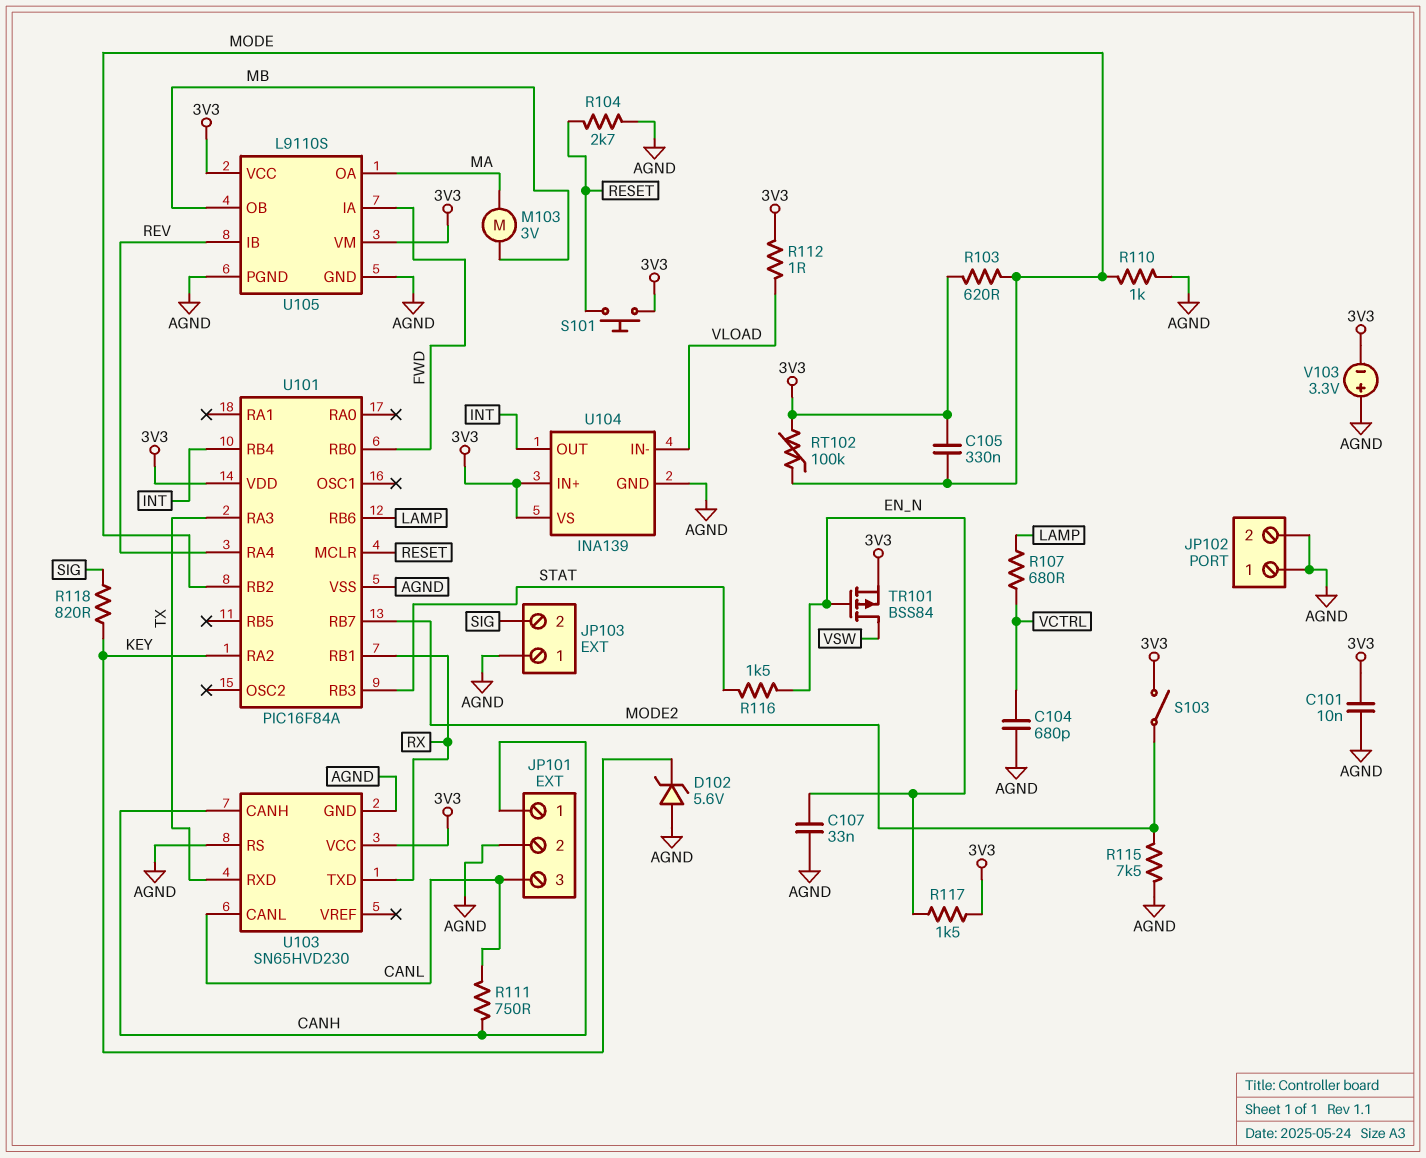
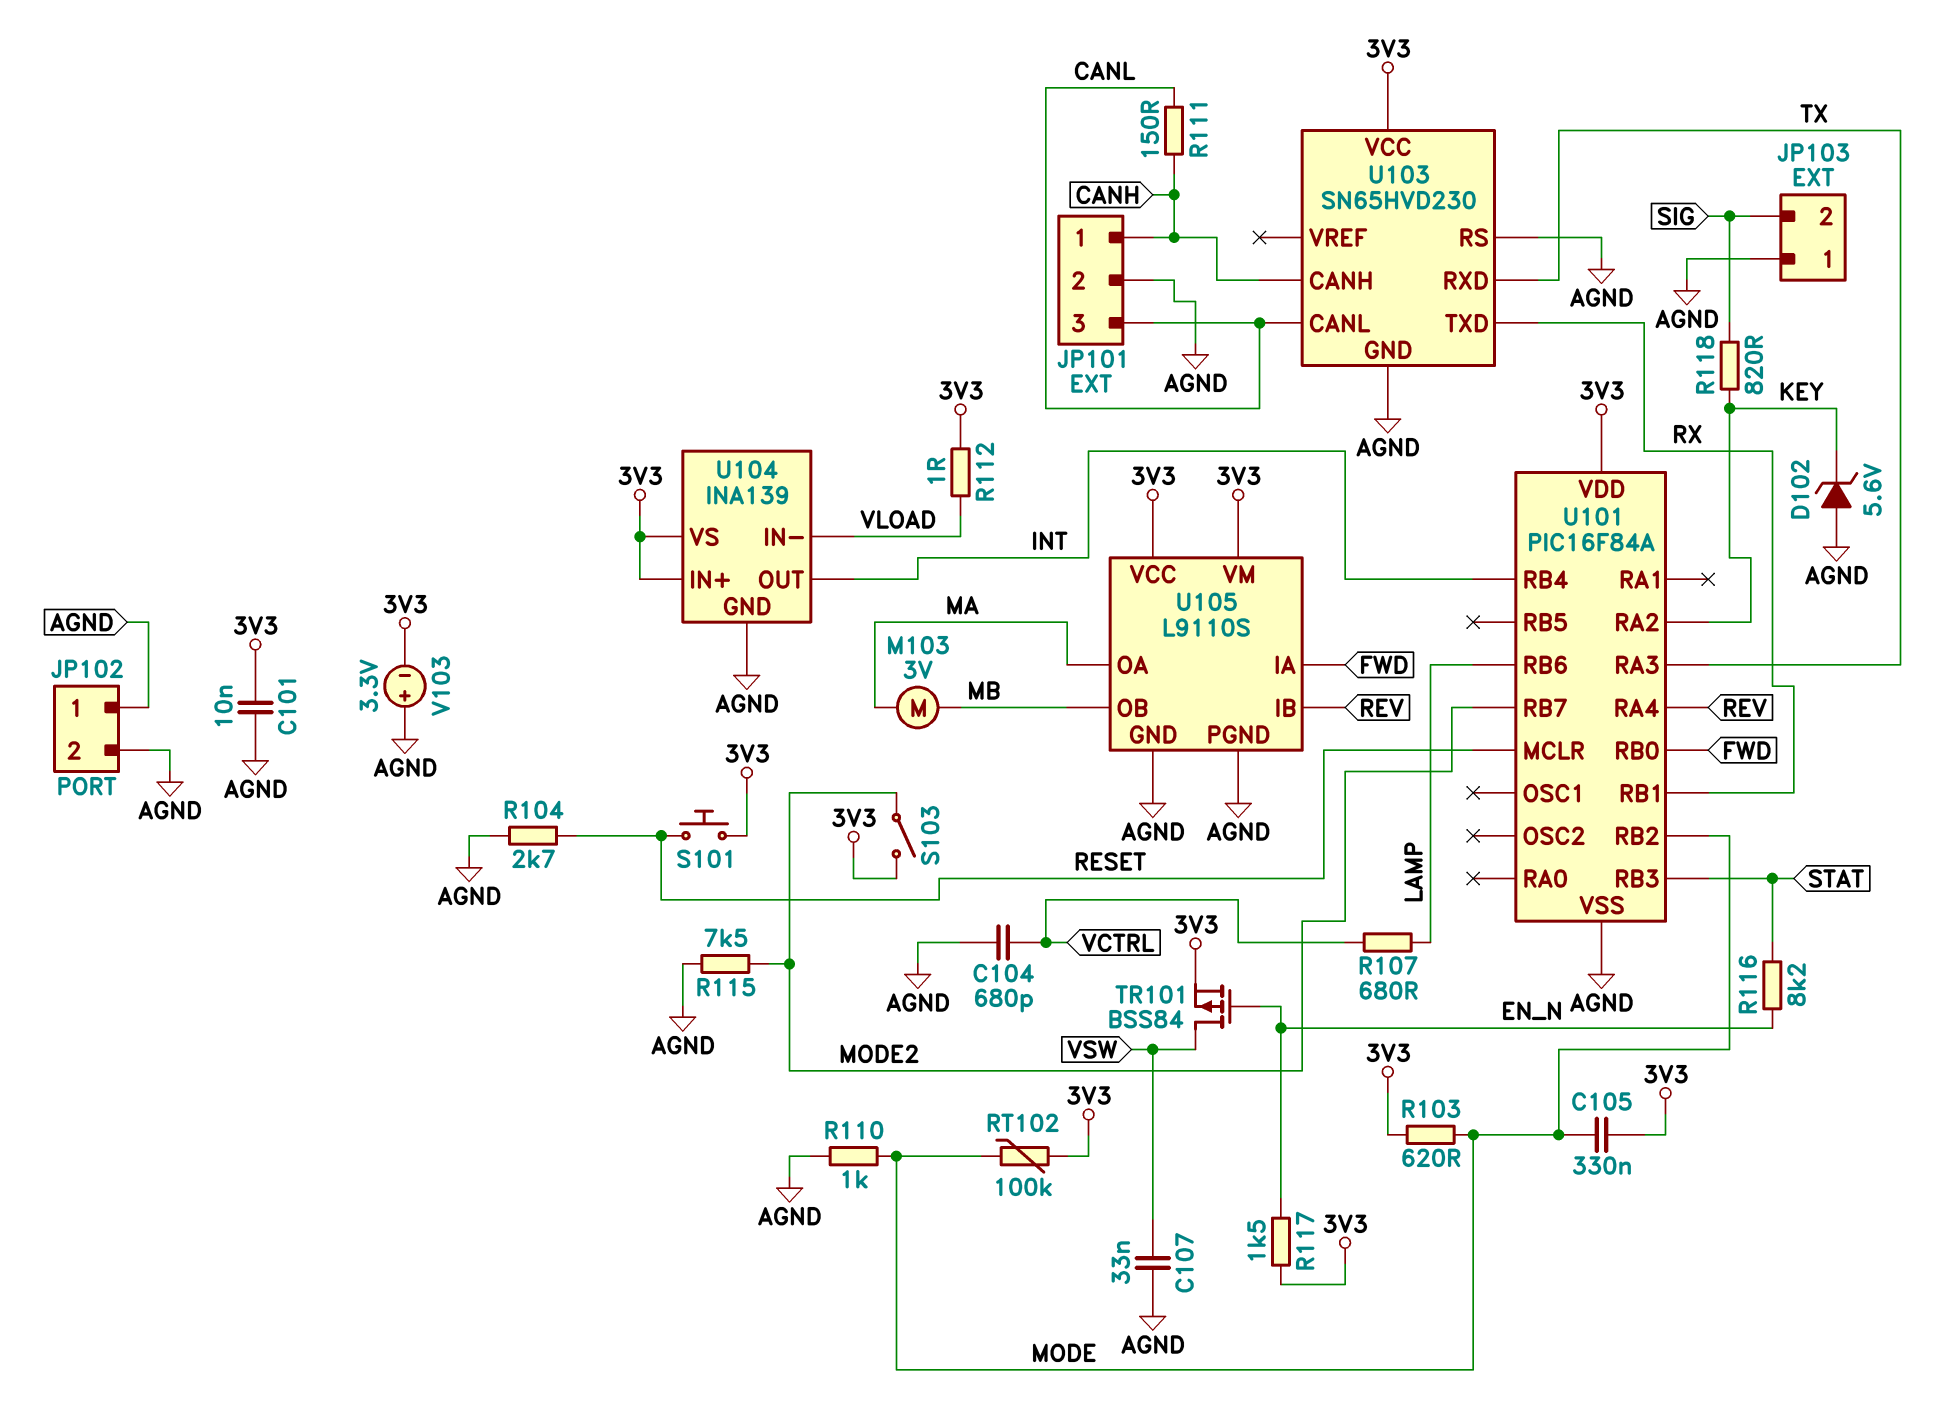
C107: 33nF (AGND, EN_N) -> 33nF (AGND, VSW)
R111: 750 (CANH, CANL) -> 150 (CANH, CANL)
R116: 1.5k (EN_N, STAT) -> 8.2k (EN_N, STAT)

